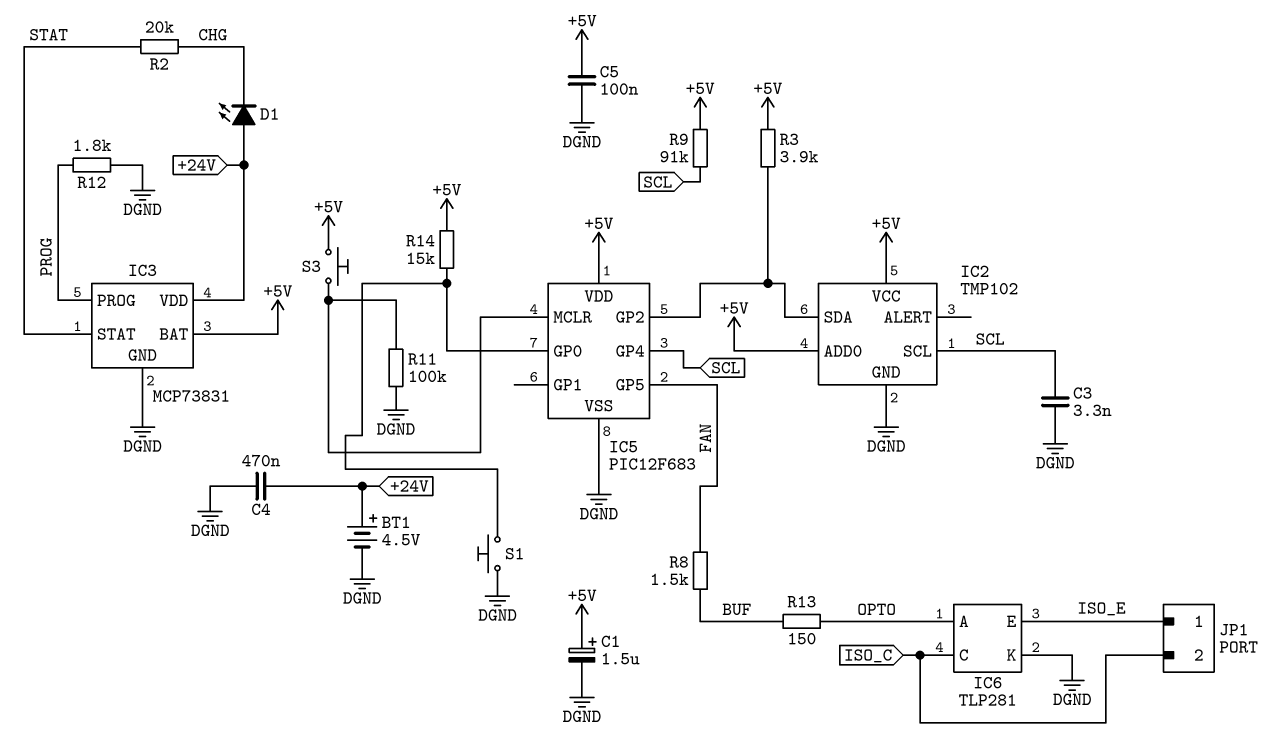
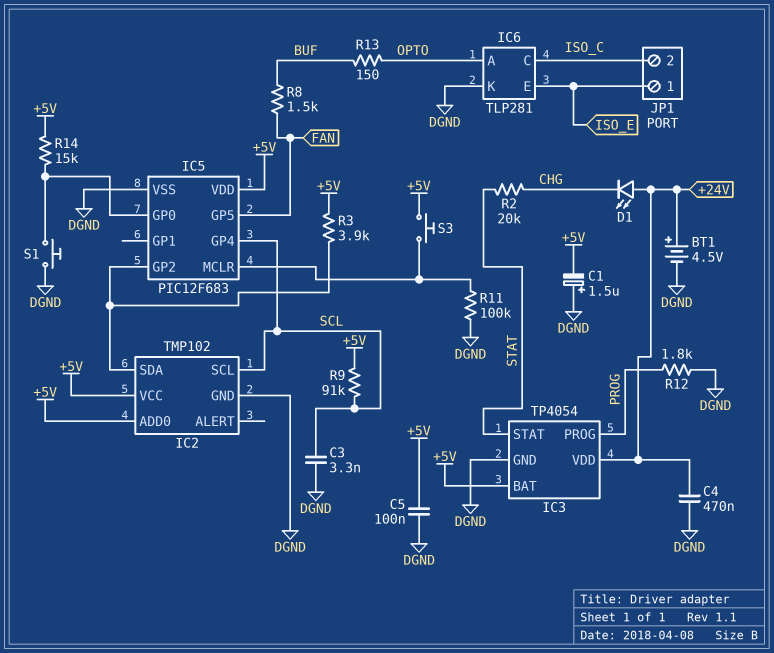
C1: 1.5uF (plus +5V, minus DGND) -> 1.5uF (plus DGND, minus +5V)
IC3: MCP73831 -> TP4054

